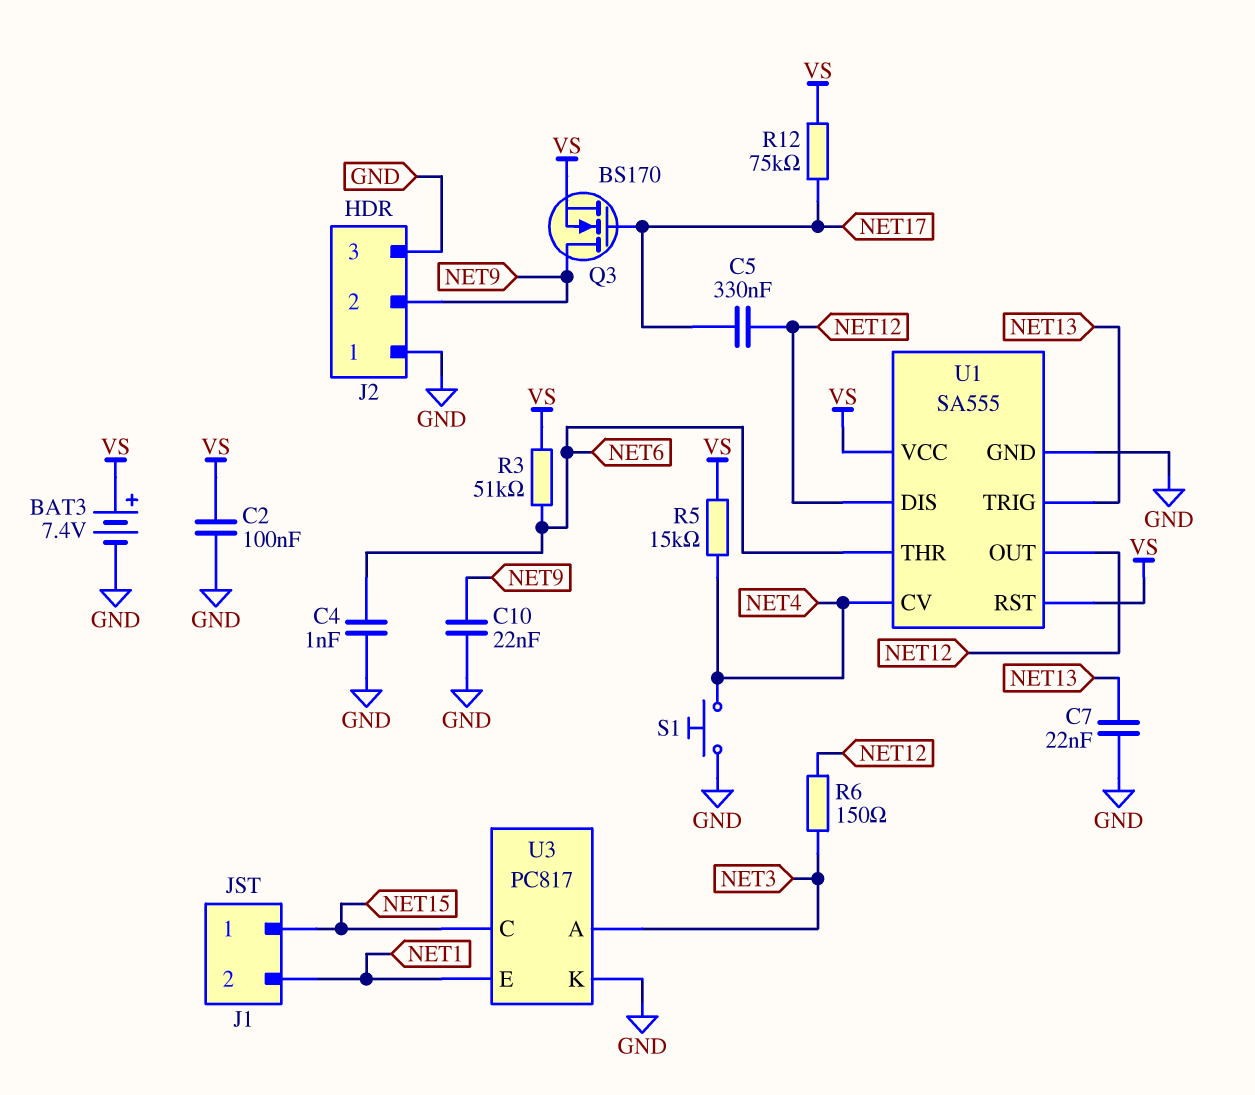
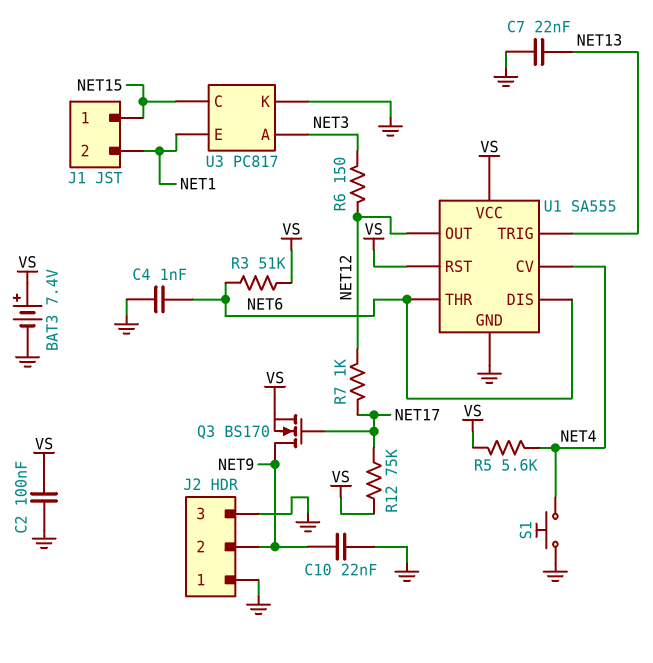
C5: 330nF (NET12, NET17) -> none
R5: 15k (NET4, VS) -> 5.6k (NET4, VS)
R7: none -> 1k (NET12, NET17)
U1 pin DIS: NET12 -> NET6

